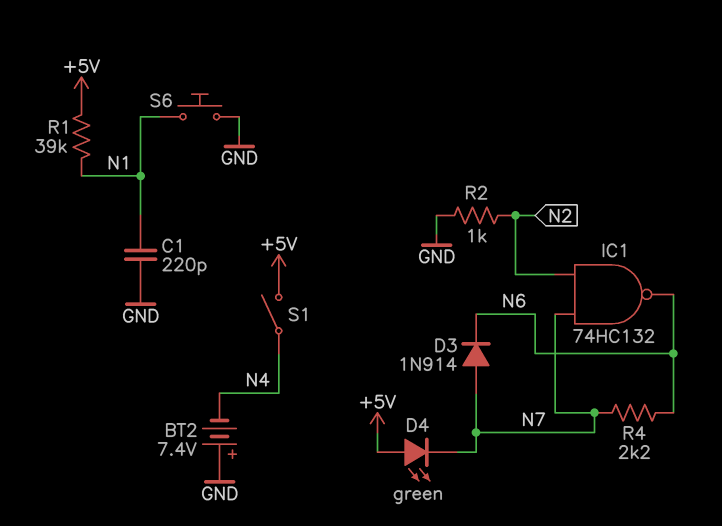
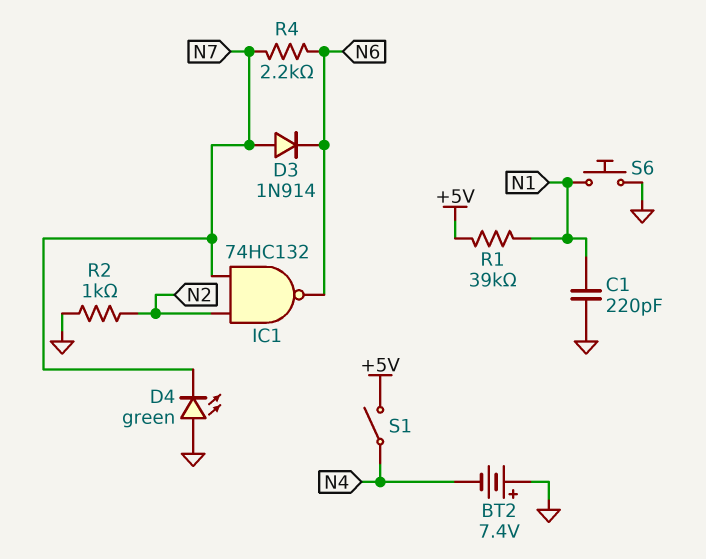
D4: LED green (A +5V, K N7) -> LED green (A GND, K N7)

